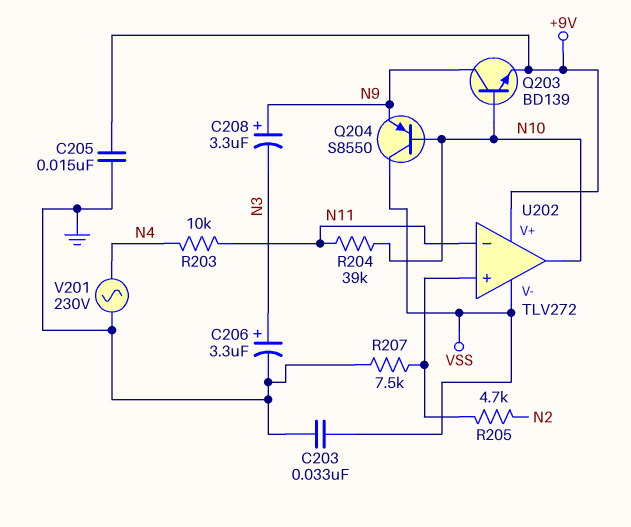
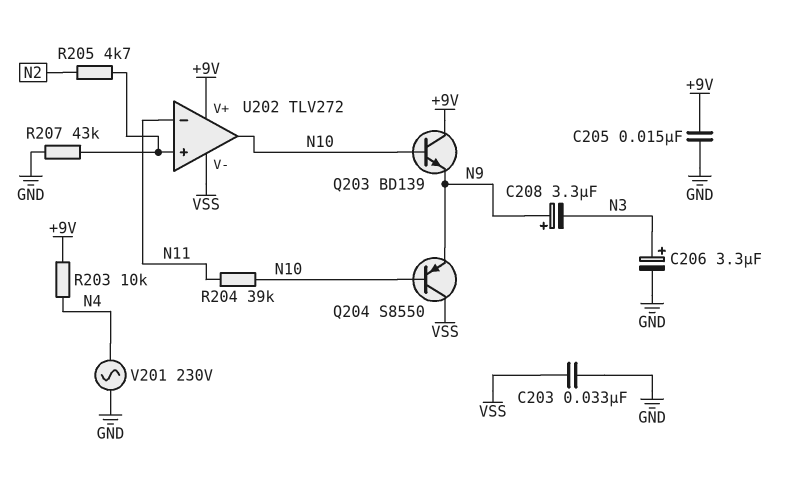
Q203: NPN BD139 (B N10, C N9, E +9V) -> NPN BD139 (B N10, C +9V, E N9)
R203: 10k (N4, N11) -> 10k (+9V, N4)
R207: 7.5k (GND, U202/in+) -> 43k (GND, U202/in+)

